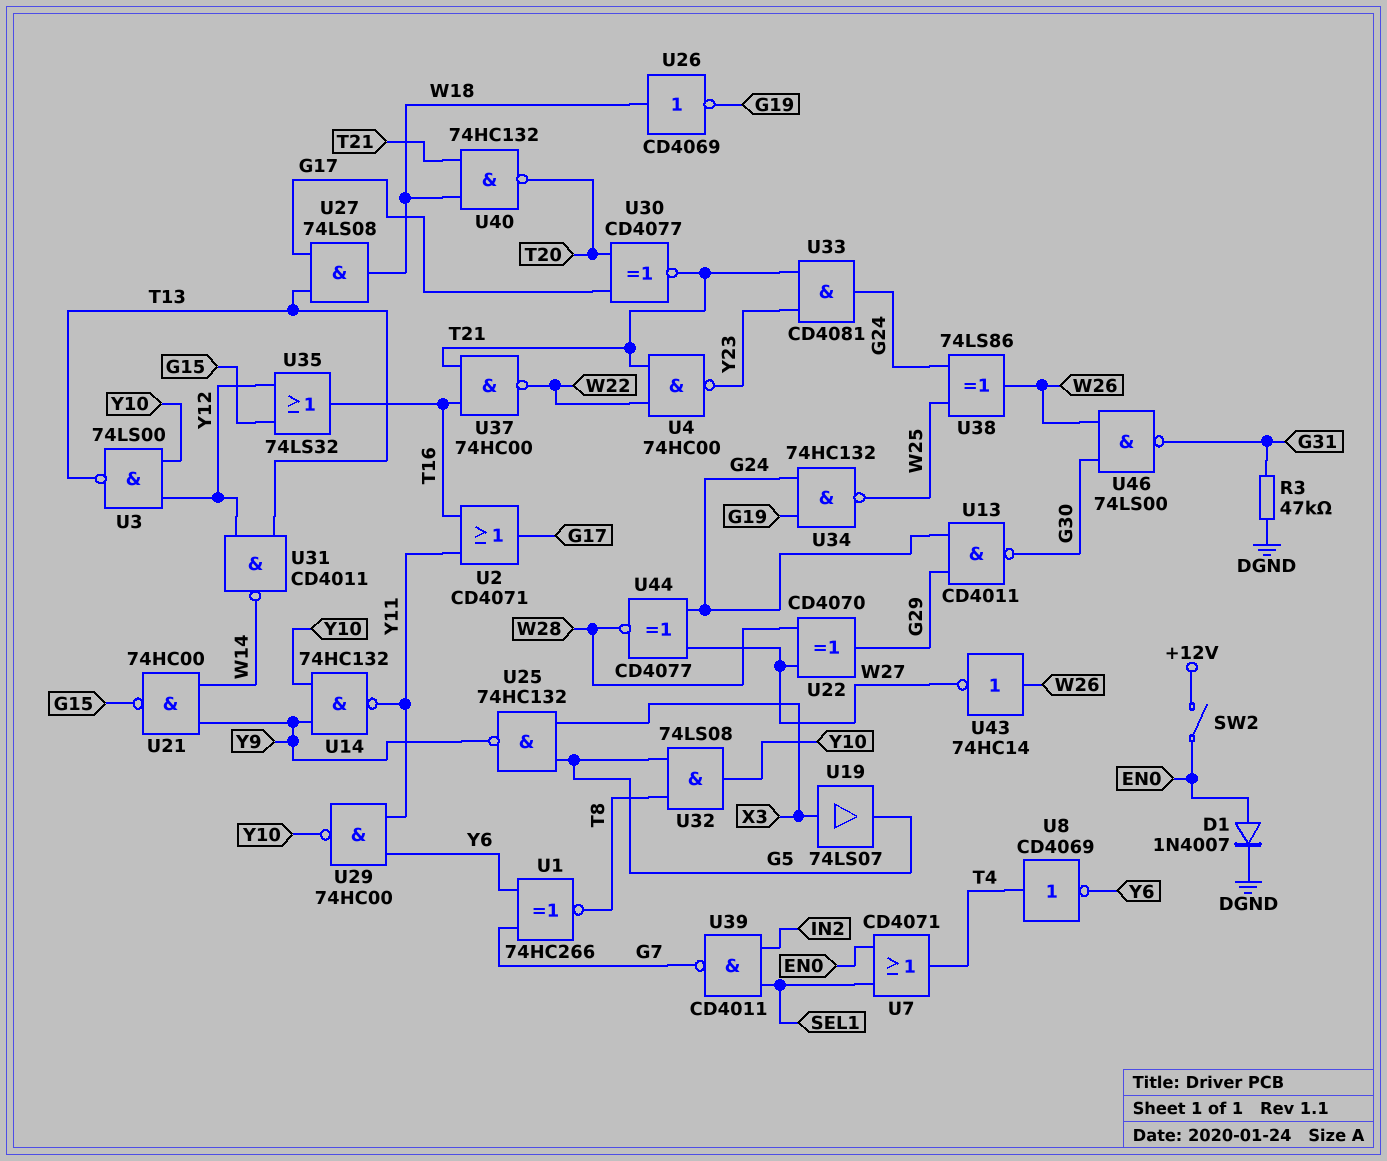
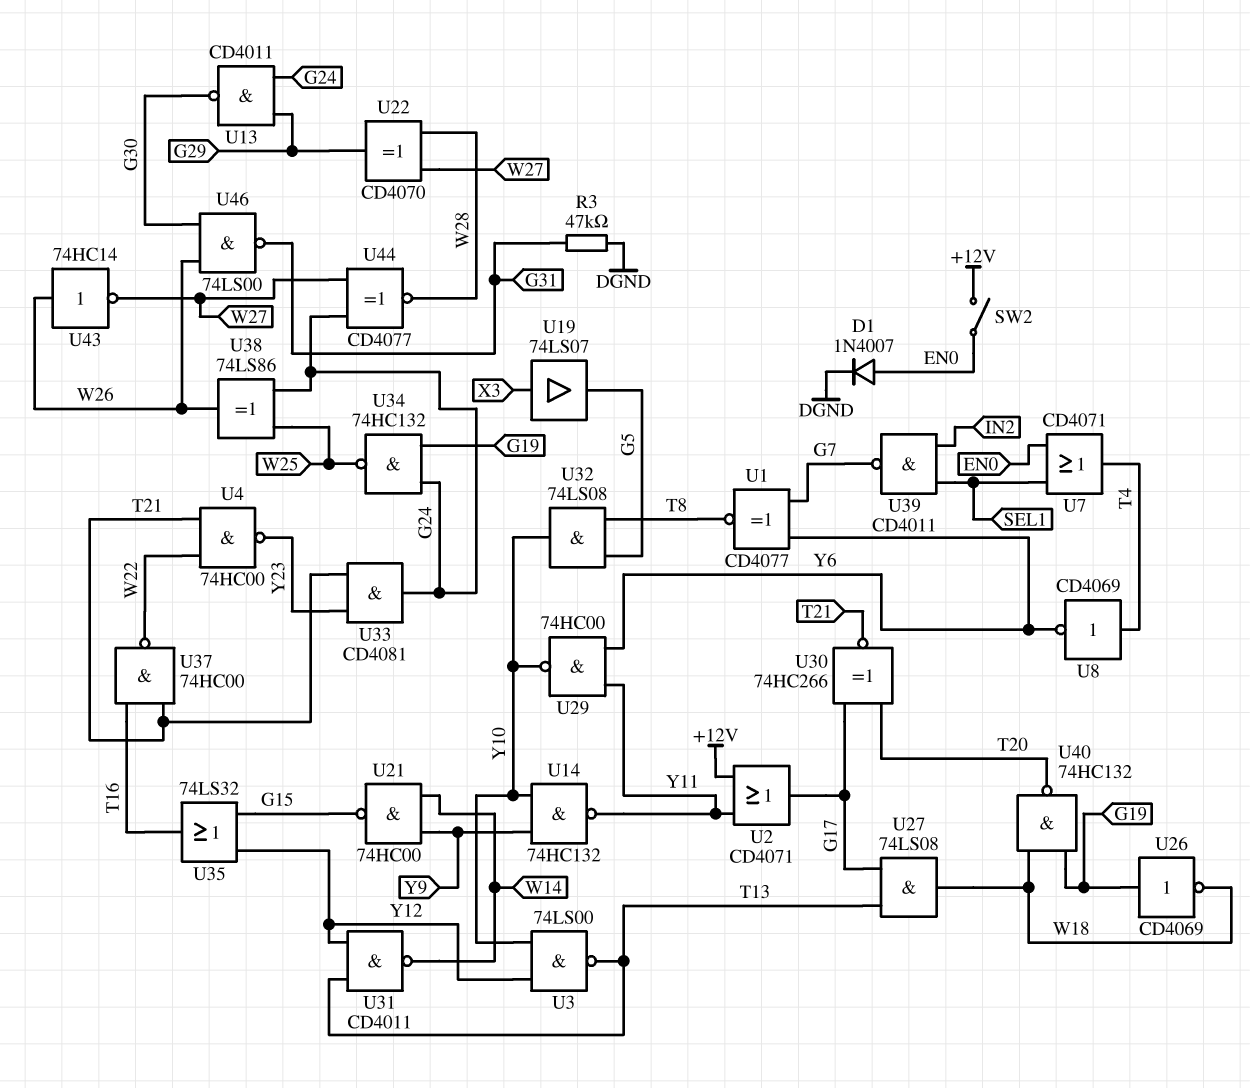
U1: XNOR 74HC266 (in G7, in Y6, out T8) -> XNOR CD4077 (in G7, in Y6, out T8)
U2: OR CD4071 (in T16, in Y11, out G17) -> OR CD4071 (in +12V, in Y11, out G17)
U25: NAND 74HC132 (in G5, in X3, out Y9) -> none
U26: NOT CD4069 (in W18, out G19) -> NOT CD4069 (in G19, out W18)
U30: XNOR CD4077 (in G17, in T20, out T21) -> XNOR 74HC266 (in G17, in T20, out T21)
U40: NAND 74HC132 (in T21, in W18, out T20) -> NAND 74HC132 (in G19, in W18, out T20)

